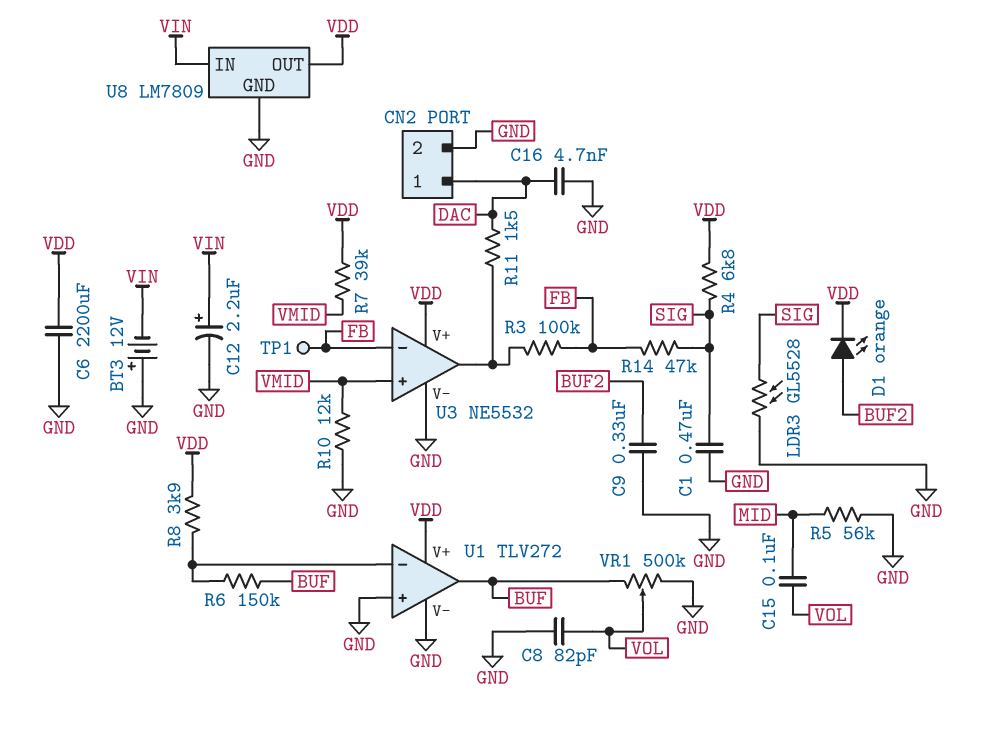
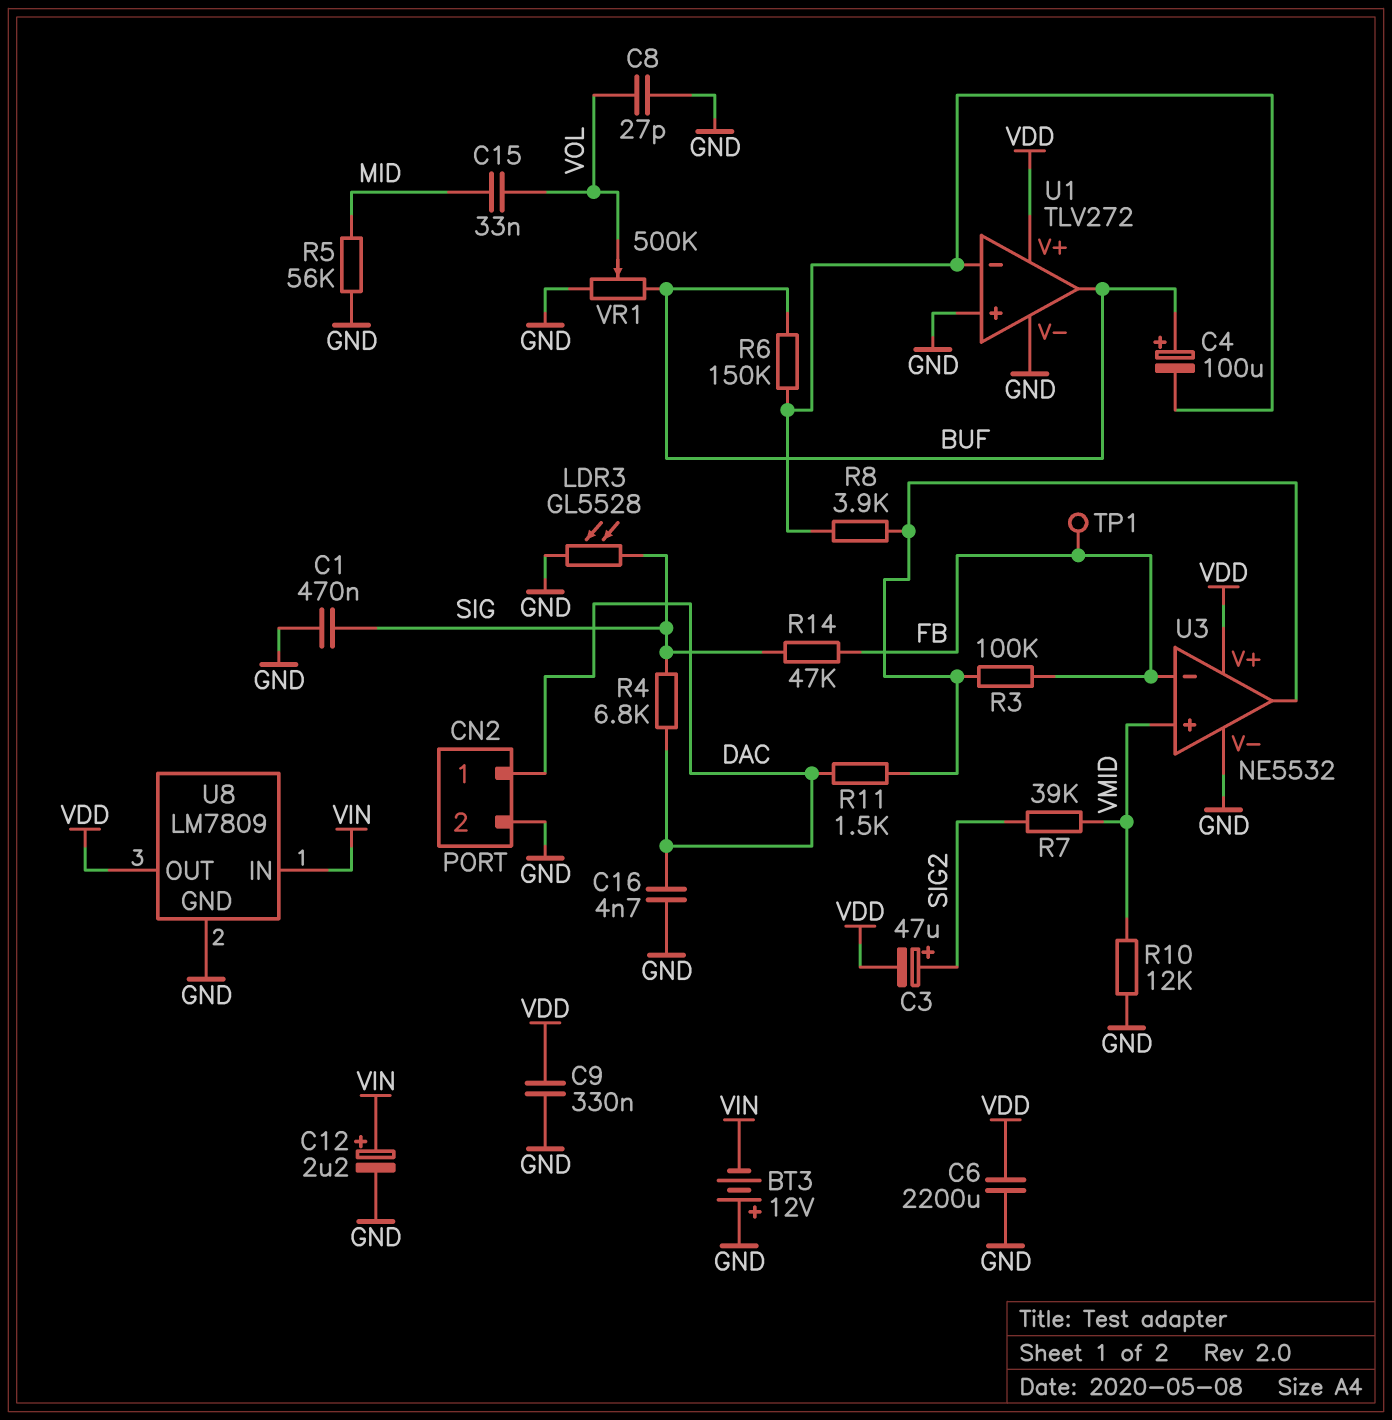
C3: none -> 47uF (plus SIG2, minus VDD)
C4: none -> 100uF (plus BUF, minus U1/in-)
C8: 82pF (GND, VOL) -> 27pF (GND, VOL)
C9: 330nF (BUF2, GND) -> 330nF (GND, VDD)
C15: 100nF (MID, VOL) -> 33nF (MID, VOL)
D1: LED orange (A BUF2, K VDD) -> none
R4: 6.8k (SIG, VDD) -> 6.8k (DAC, SIG)
R7: 39k (VDD, VMID) -> 39k (SIG2, VMID)
R8: 3.9k (U1/in-, VDD) -> 3.9k (U1/in-, U3/out)

